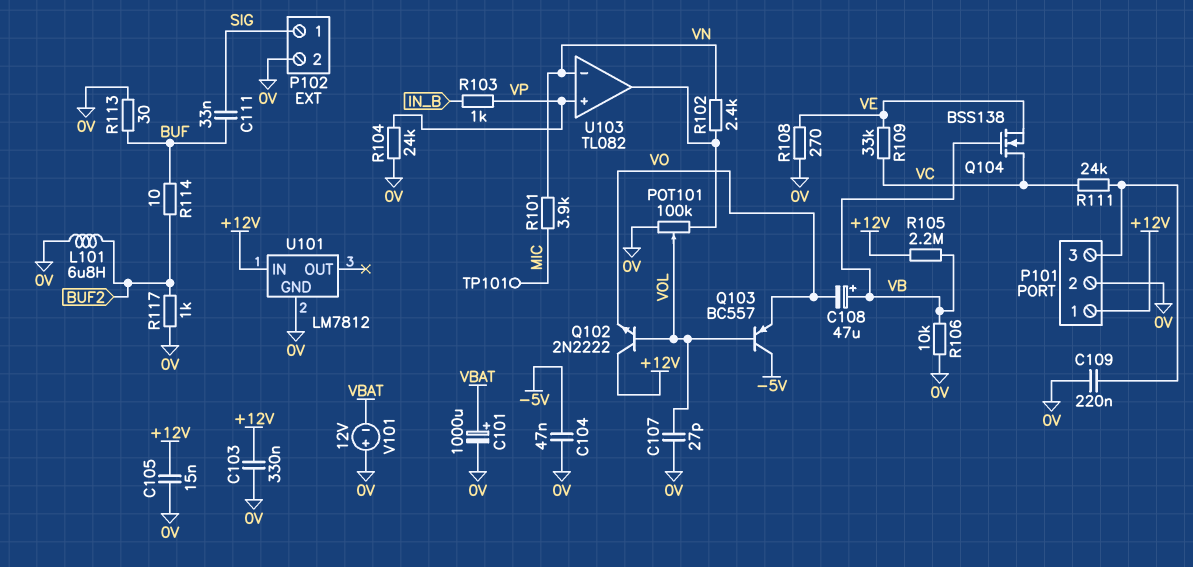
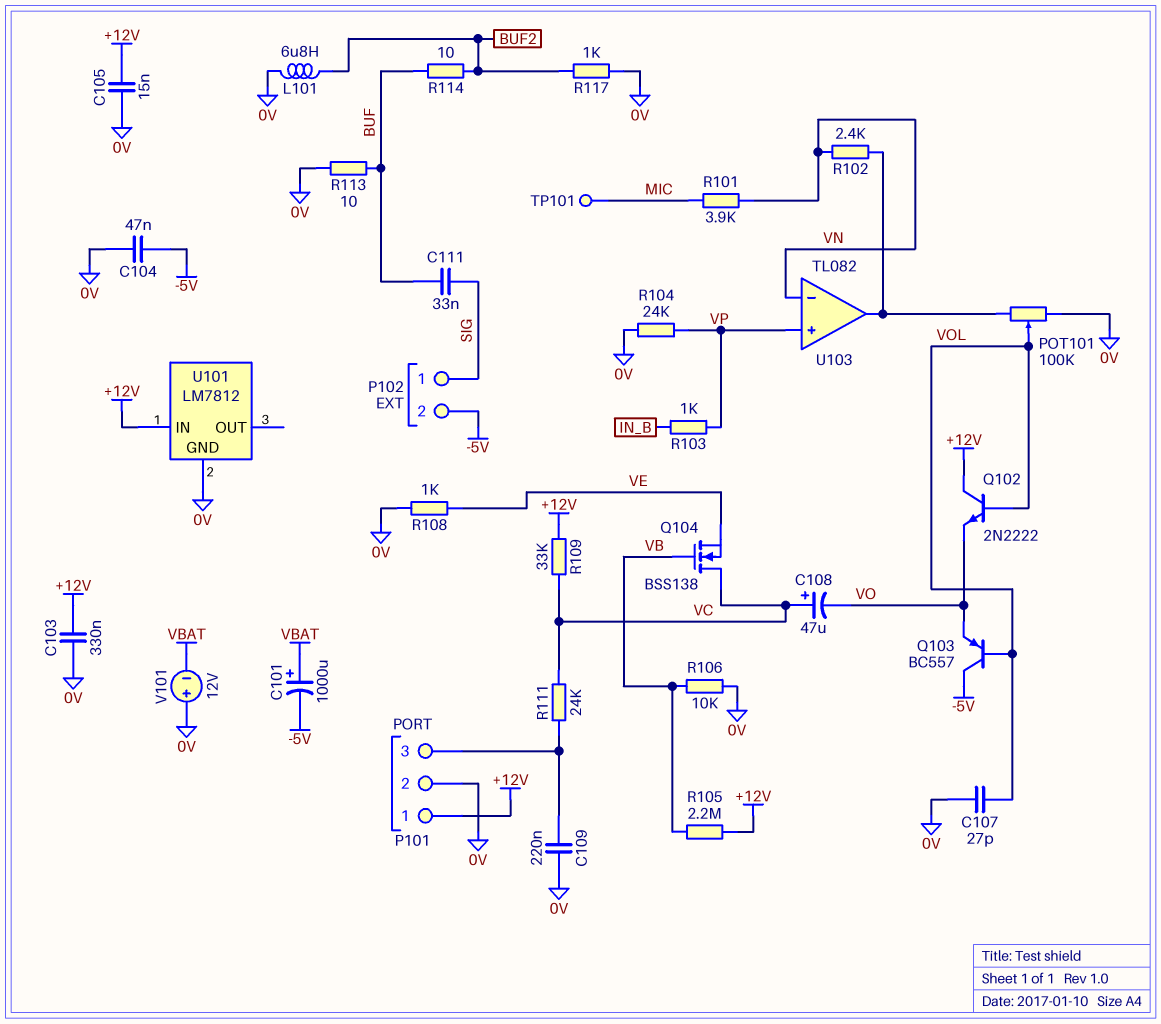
C101: 1000uF (plus VBAT, minus 0V) -> 1000uF (plus VBAT, minus -5V)
C108: 47uF (plus VB, minus VO) -> 47uF (plus VC, minus VO)
P102 pin 2: 0V -> -5V
R108: 270 (0V, VE) -> 1k (0V, VE)
R109: 33k (VC, VE) -> 33k (+12V, VC)
R113: 30 (0V, BUF) -> 10 (0V, BUF)

